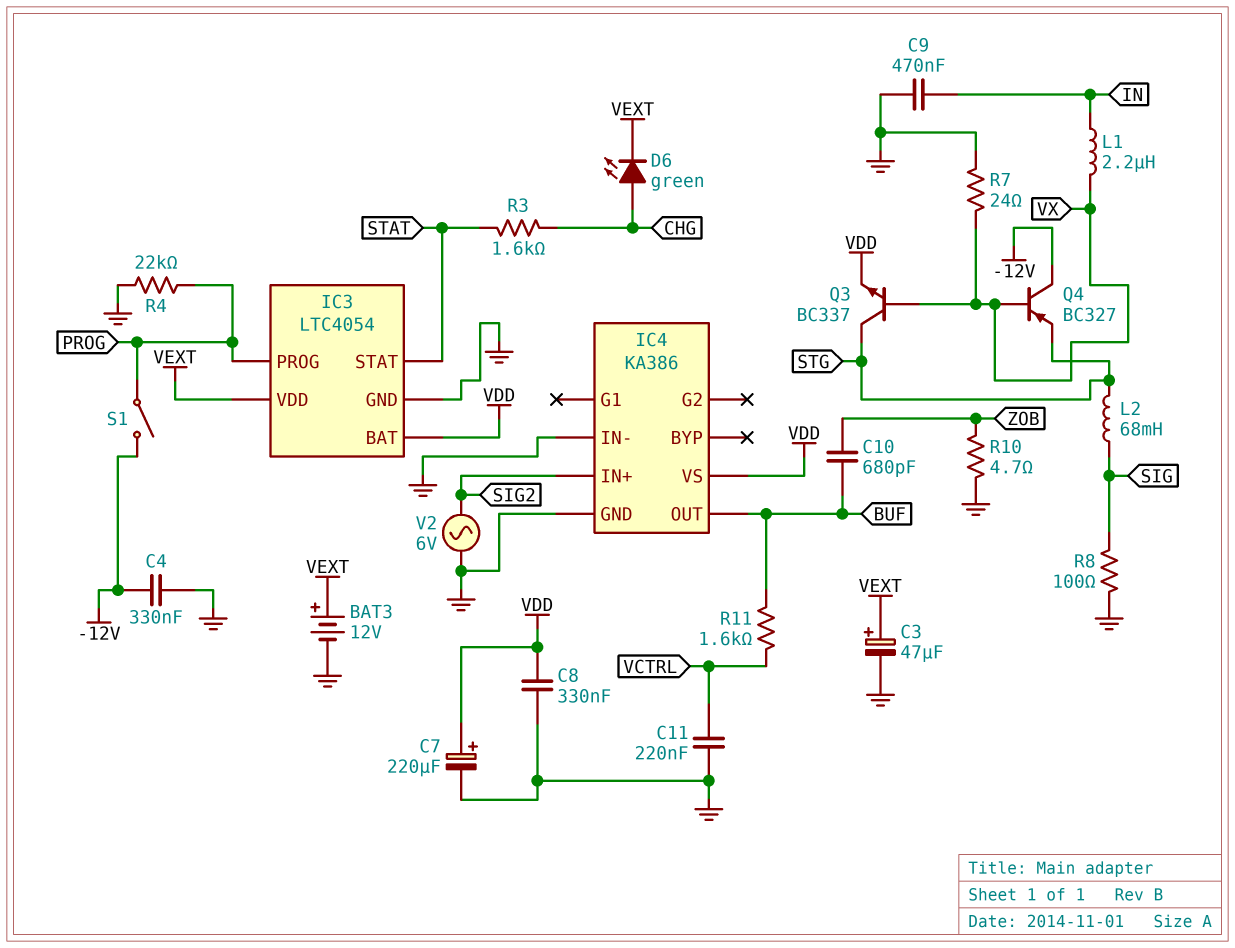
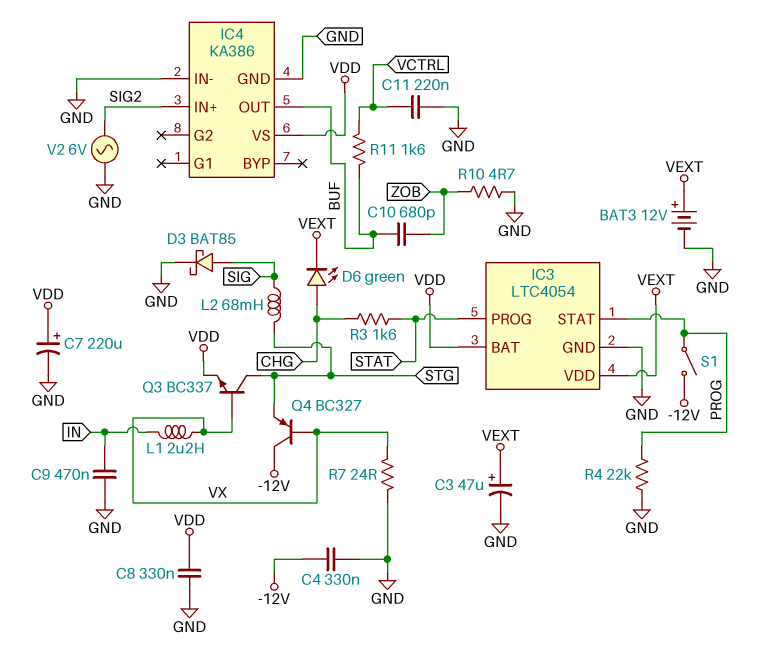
D3: none -> schottky BAT85 (A SIG, K GND)
IC3 pin PROG: PROG -> STAT
IC3 pin STAT: STAT -> PROG
R8: 100 (GND, SIG) -> none

